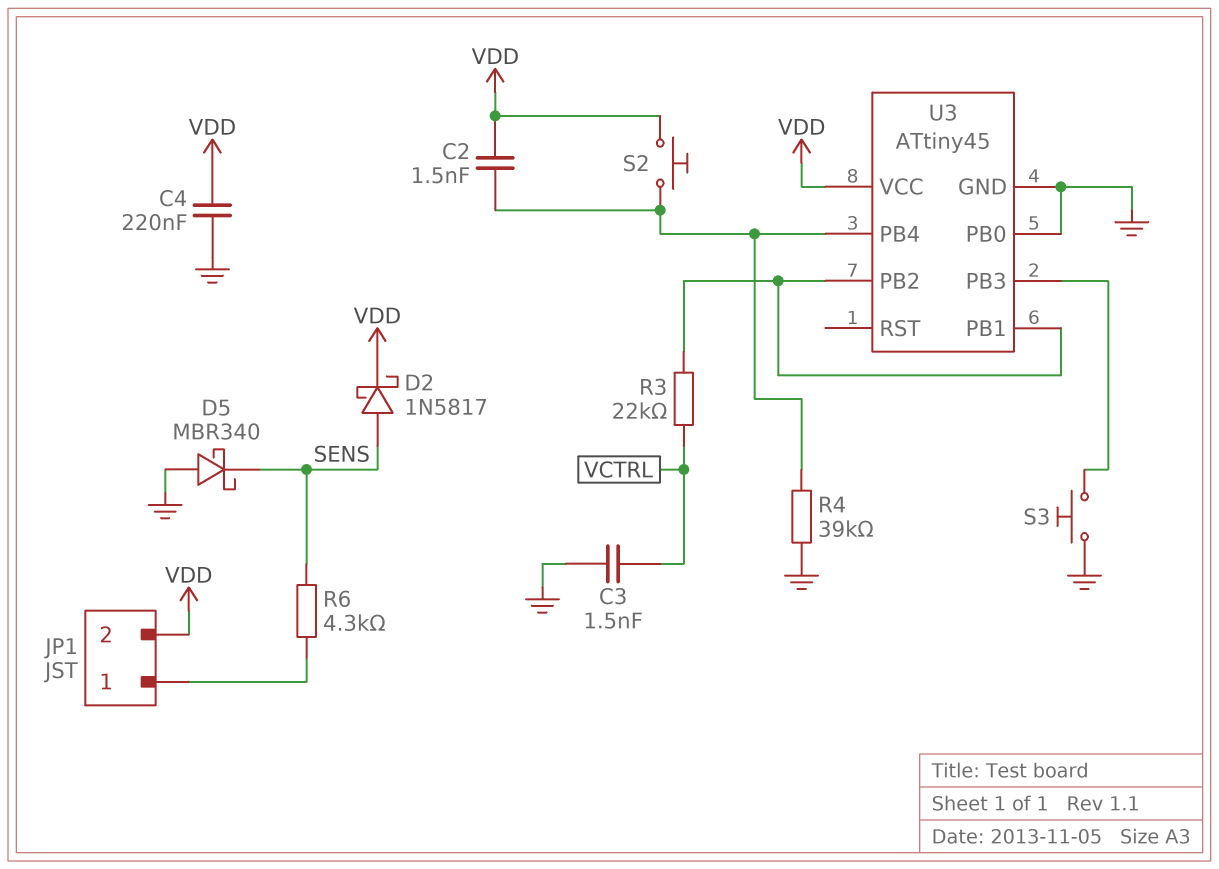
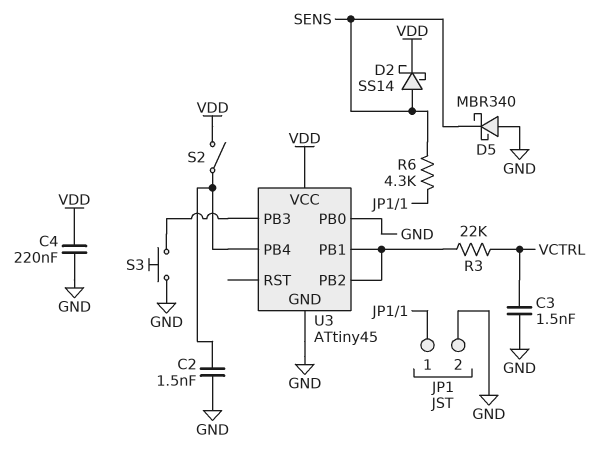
C2: 1.5nF (U3/PB4, VDD) -> 1.5nF (GND, U3/PB4)
D2: schottky 1N5817 (A SENS, K VDD) -> schottky SS14 (A SENS, K VDD)
JP1 pin 2: VDD -> GND
R4: 39k (GND, U3/PB4) -> none
S2: button (U3/PB4, VDD) -> switch (U3/PB4, VDD)

